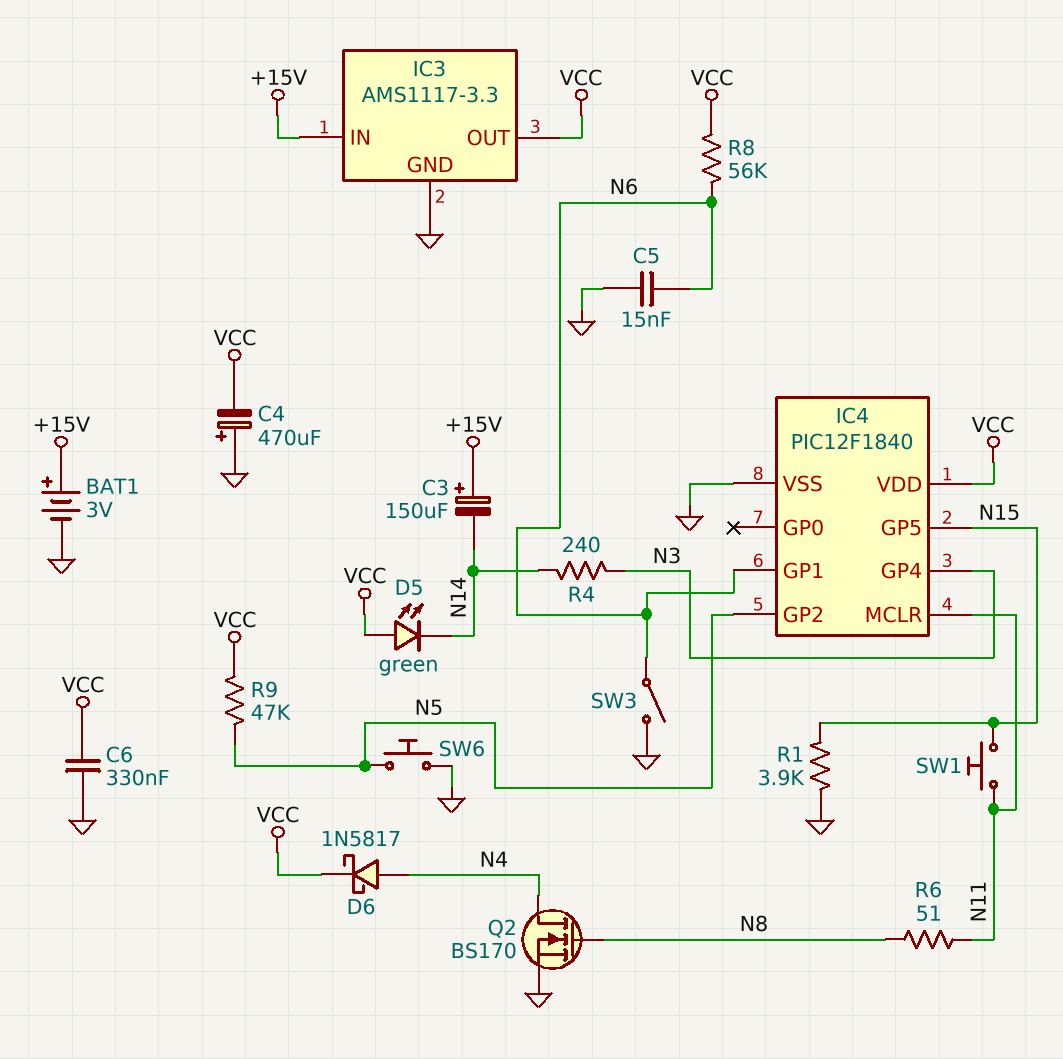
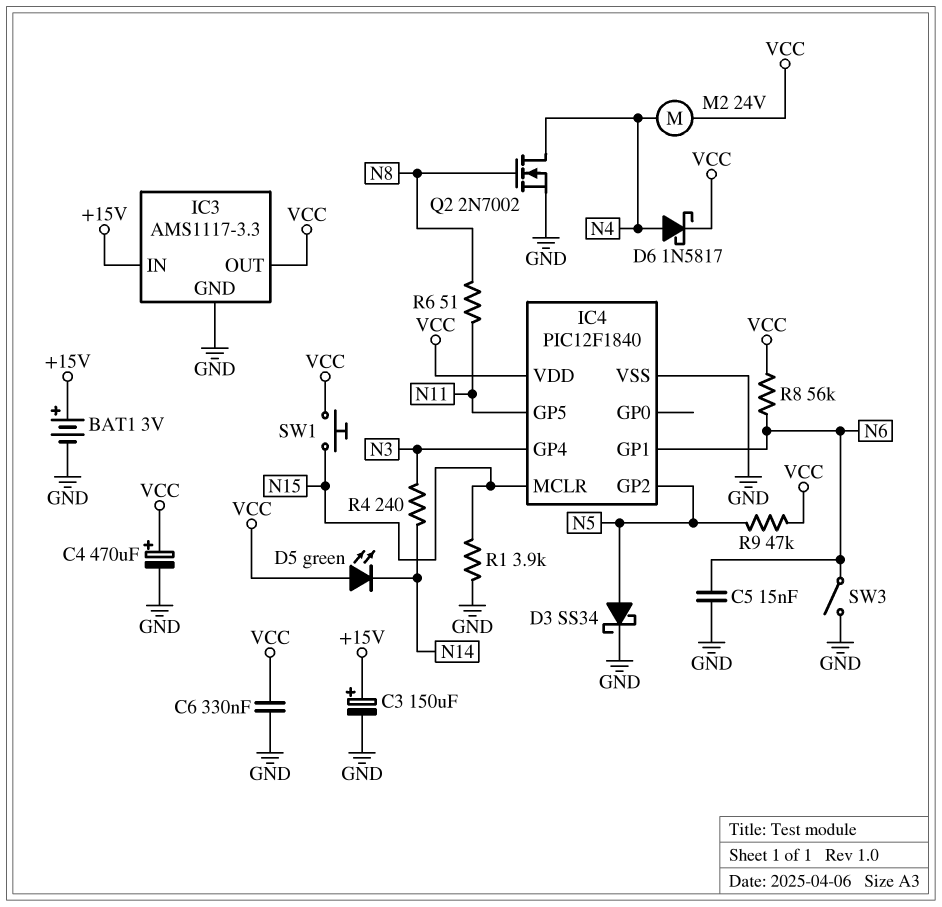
C3: 150uF (plus +15V, minus N14) -> 150uF (plus +15V, minus GND)
C4: 470uF (plus GND, minus VCC) -> 470uF (plus VCC, minus GND)
D3: none -> schottky SS34 (A N5, K GND)
IC4 pin GP5: N15 -> N11
IC4 pin MCLR: N11 -> N15
M2: none -> motor 24V (N4, VCC)
Q2: NMOS BS170 (G N8, D N4, S GND) -> NMOS 2N7002 (G N8, D N4, S GND)
SW1: button (N11, N15) -> button (N15, VCC)
SW6: button (GND, N5) -> none

